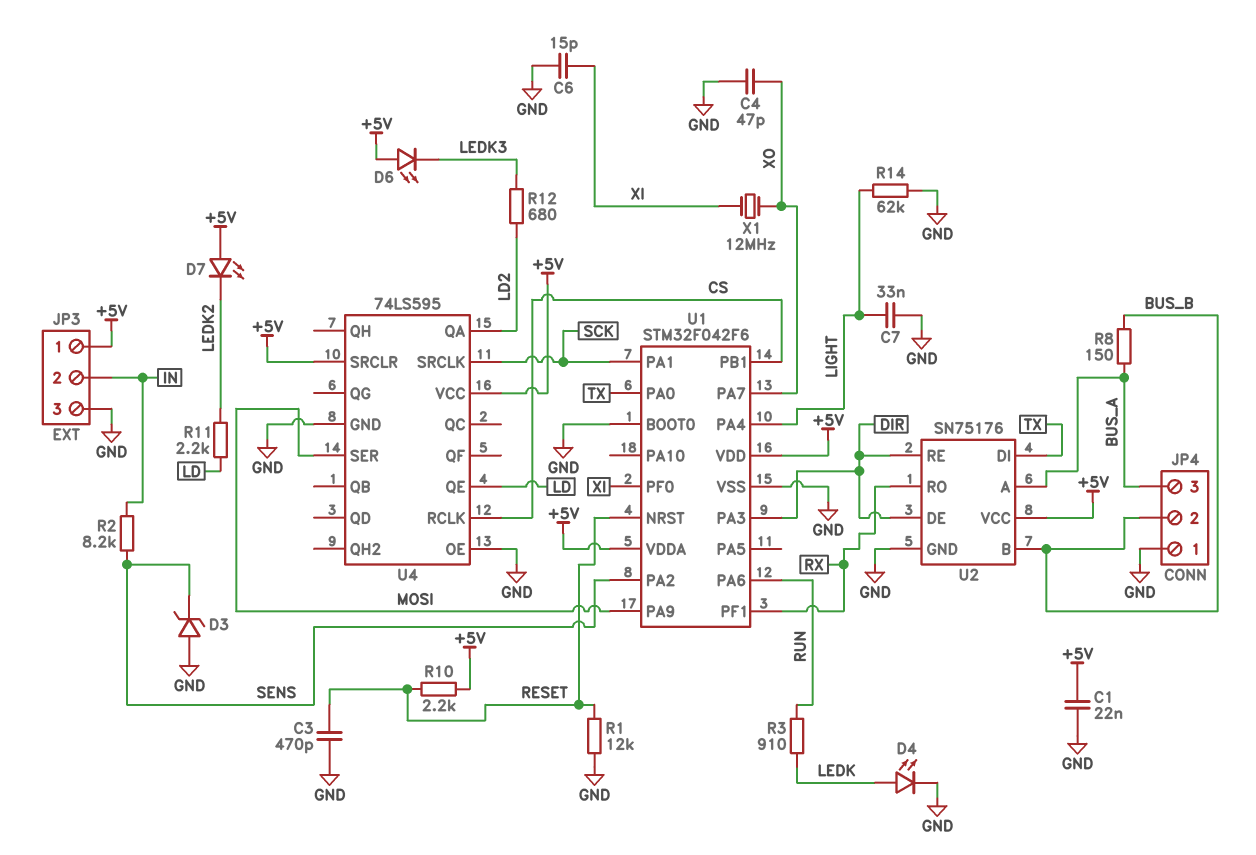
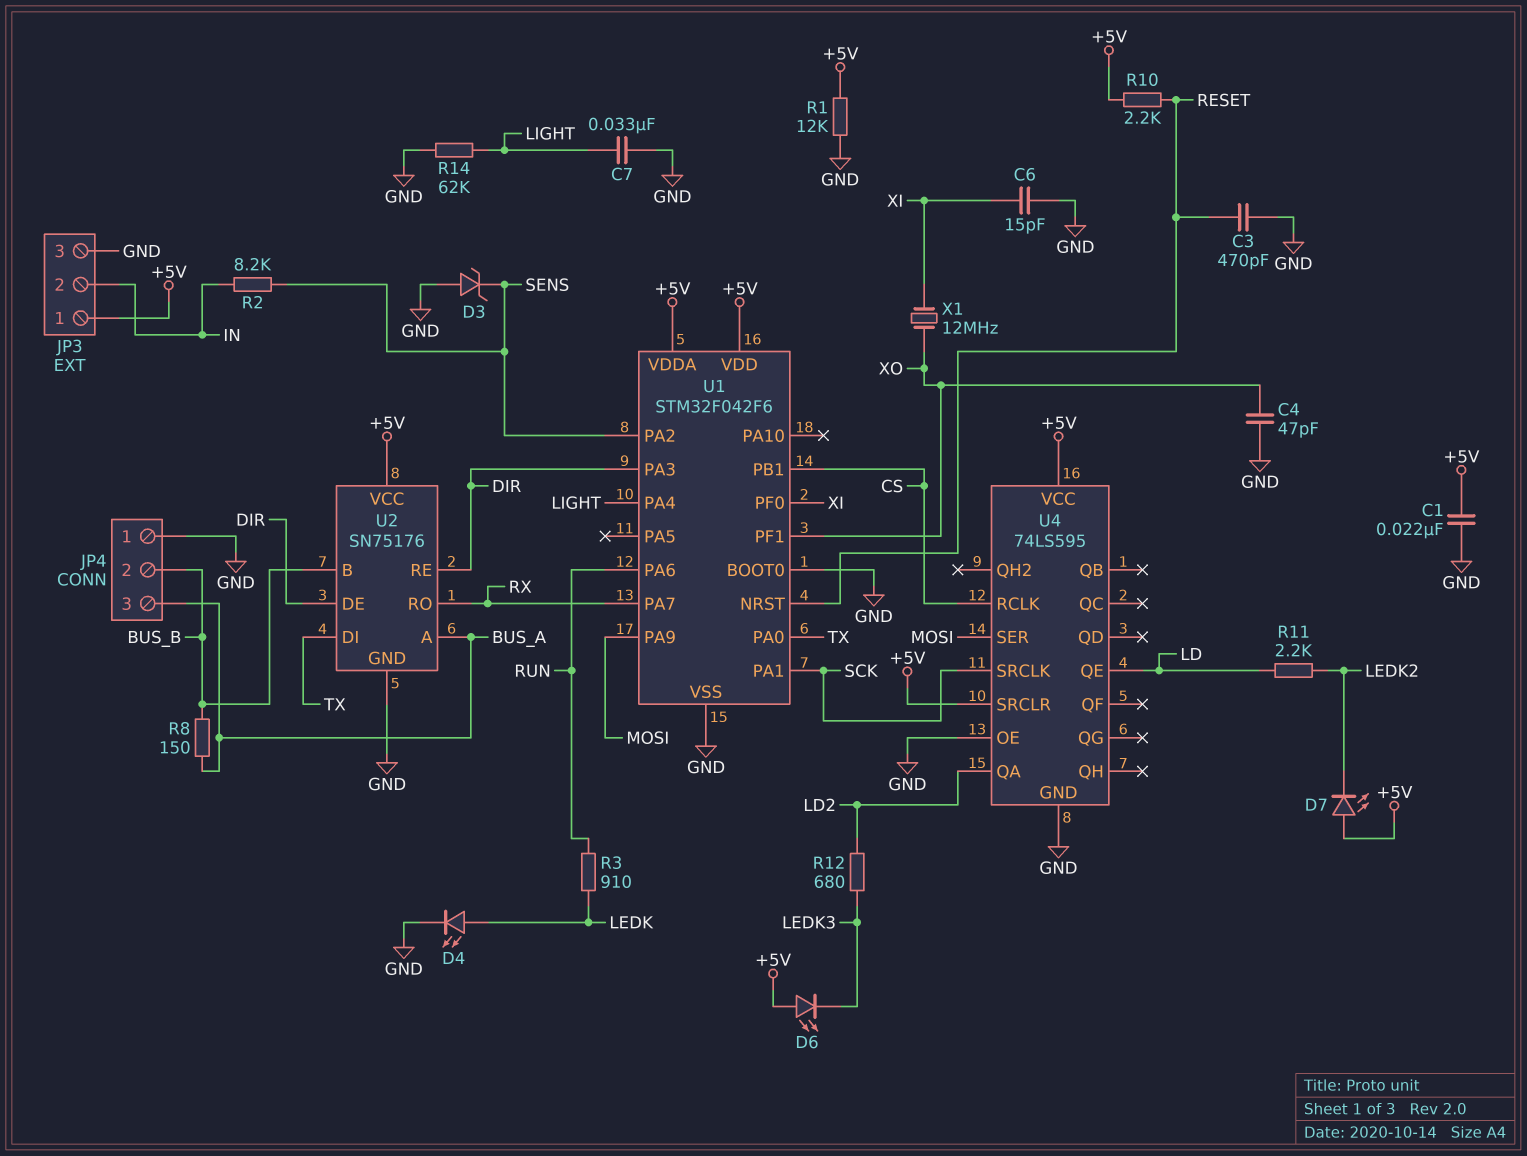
R1: 12k (GND, RESET) -> 12k (+5V, GND)
U1 pin PA7: XO -> RX
U1 pin PF1: RX -> XO

